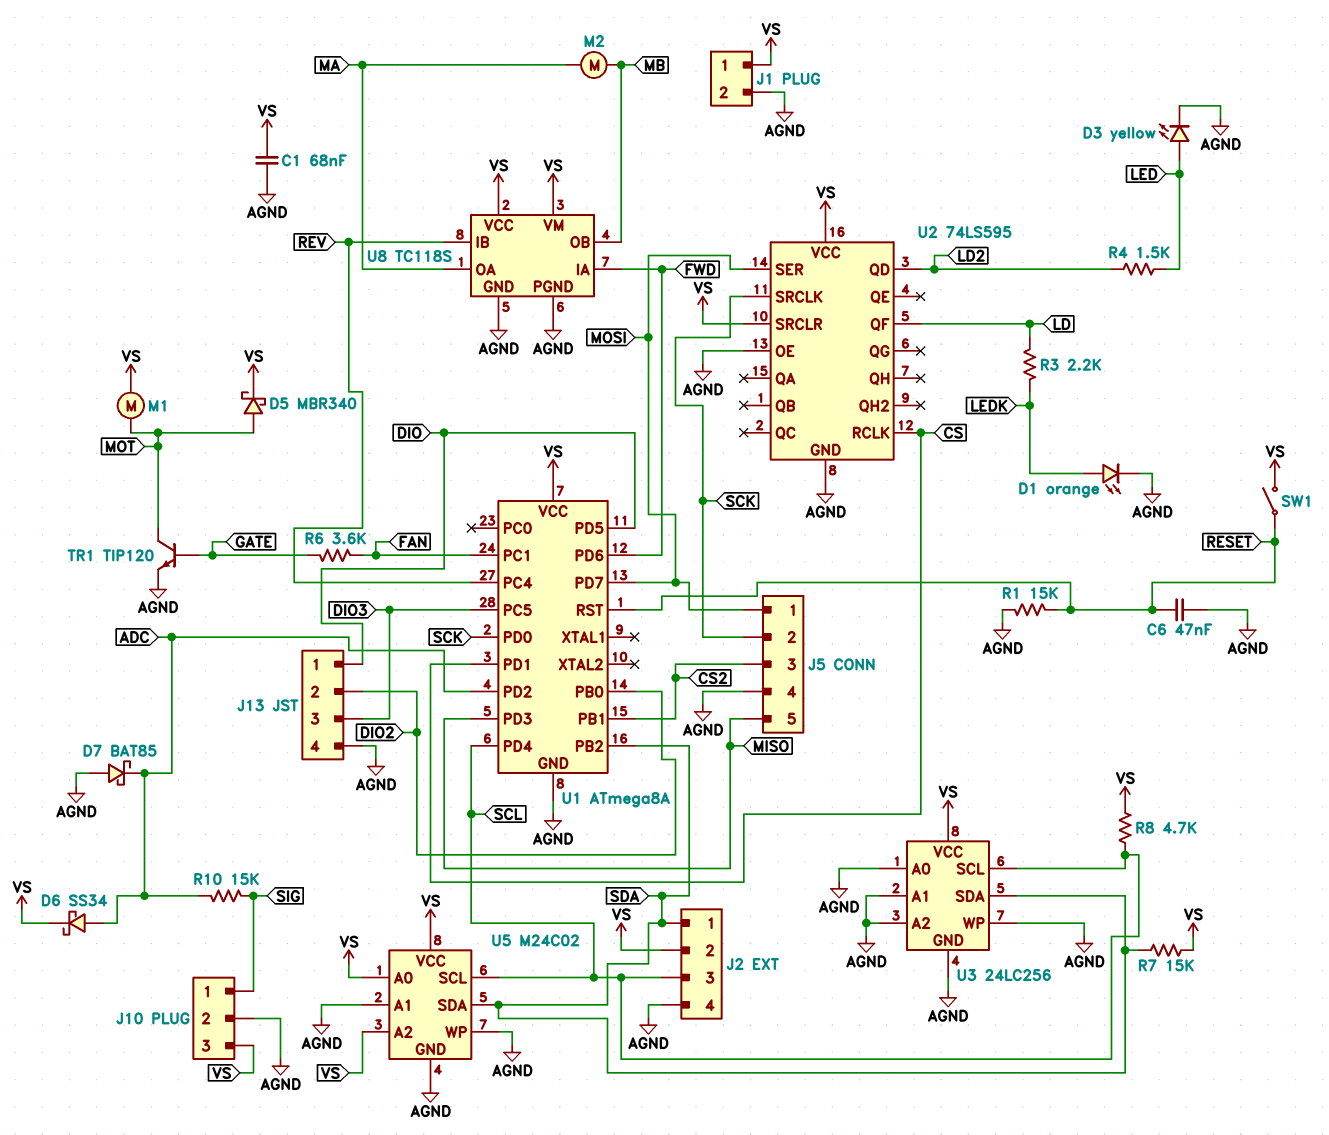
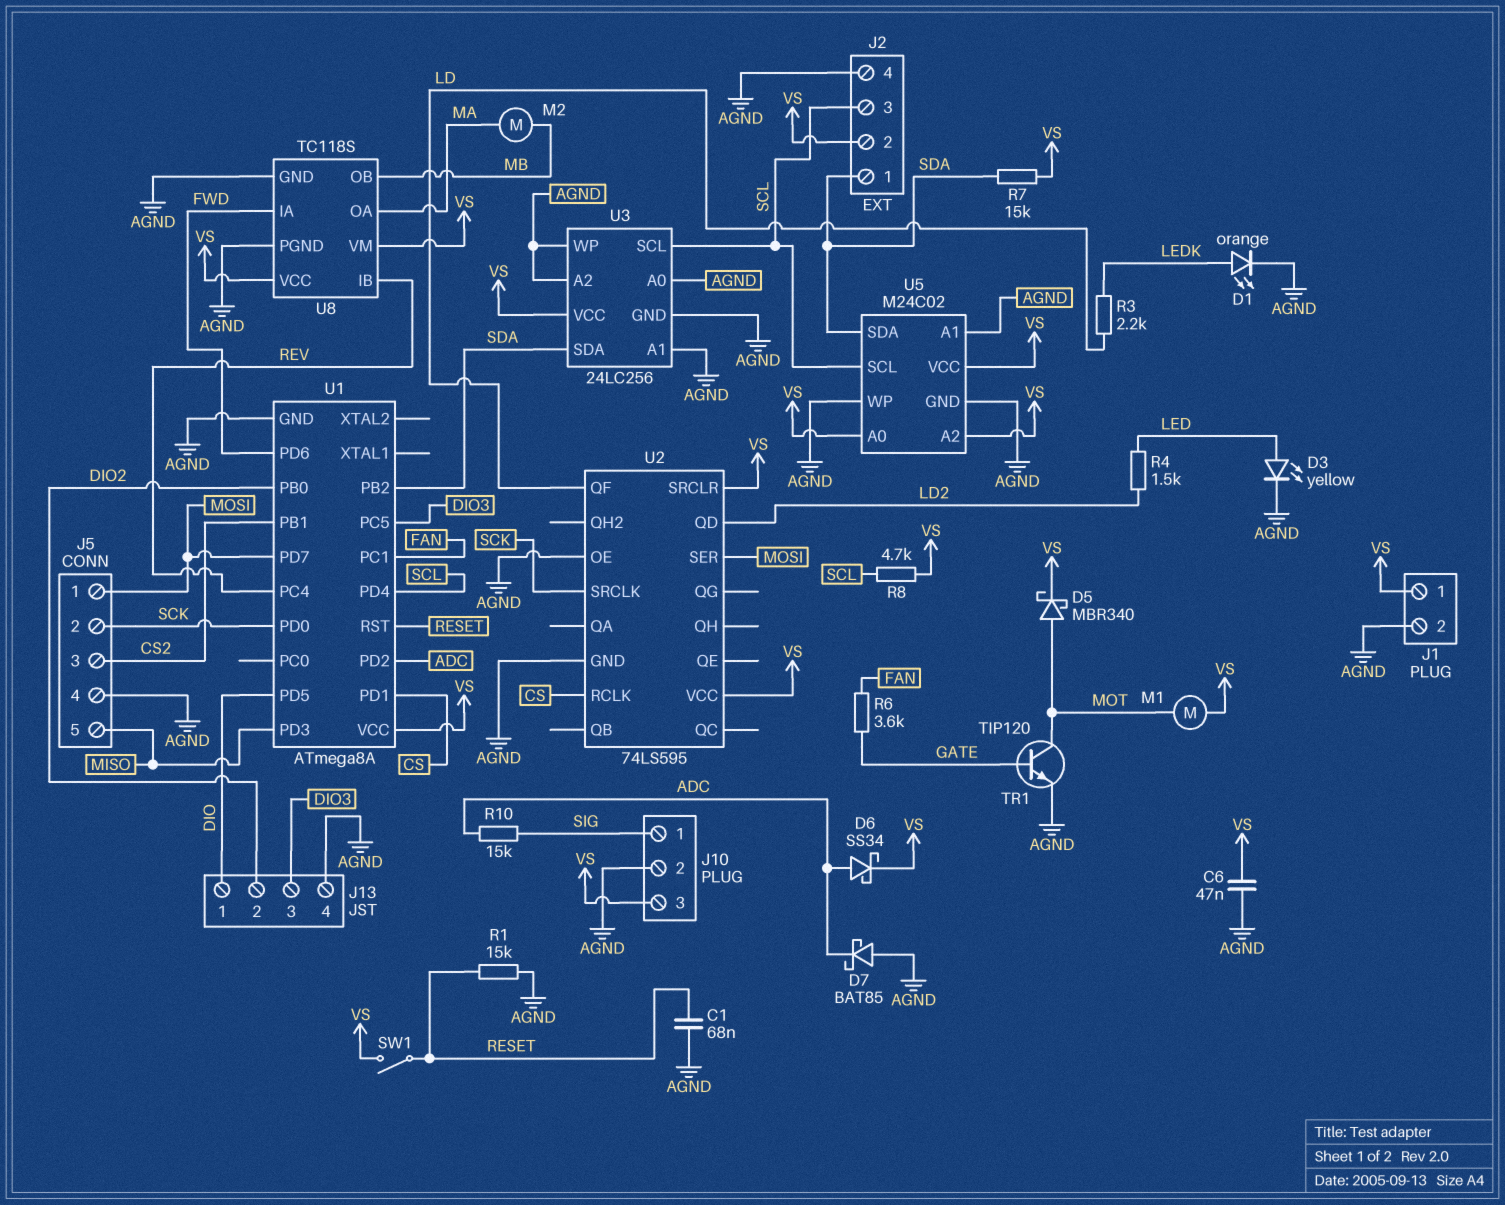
C1: 68nF (AGND, VS) -> 68nF (AGND, RESET)
C6: 47nF (AGND, RESET) -> 47nF (AGND, VS)

